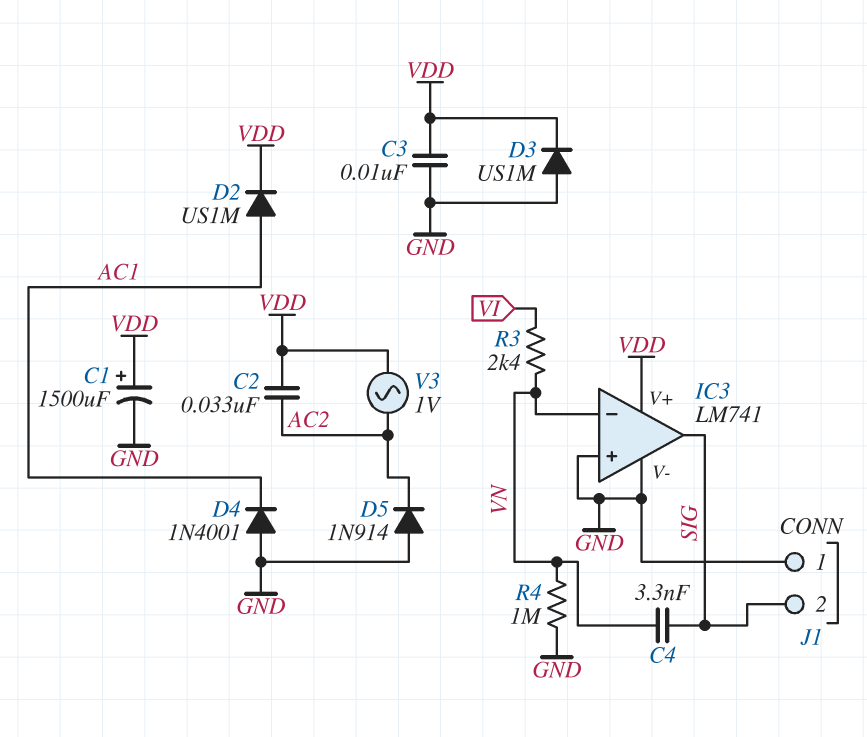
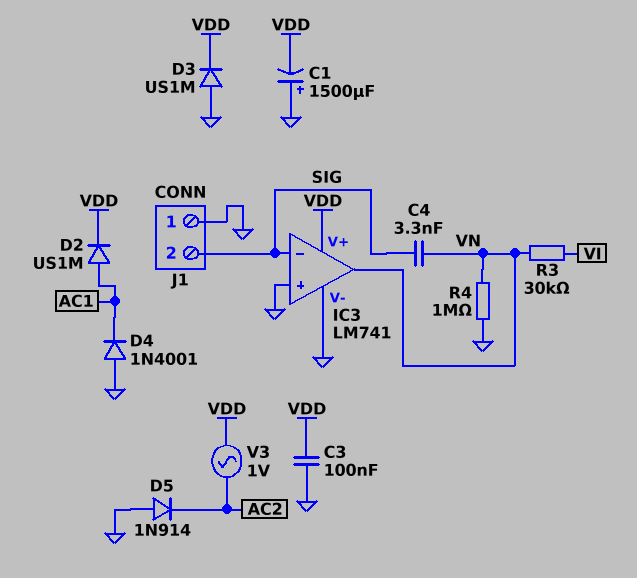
C1: 1500uF (plus VDD, minus GND) -> 1500uF (plus GND, minus VDD)
C2: 33nF (AC2, VDD) -> none
C3: 10nF (GND, VDD) -> 100nF (GND, VDD)
IC3 pin in-: VN -> SIG
IC3 pin out: SIG -> VN
R3: 2.4k (VI, VN) -> 30k (VI, VN)

